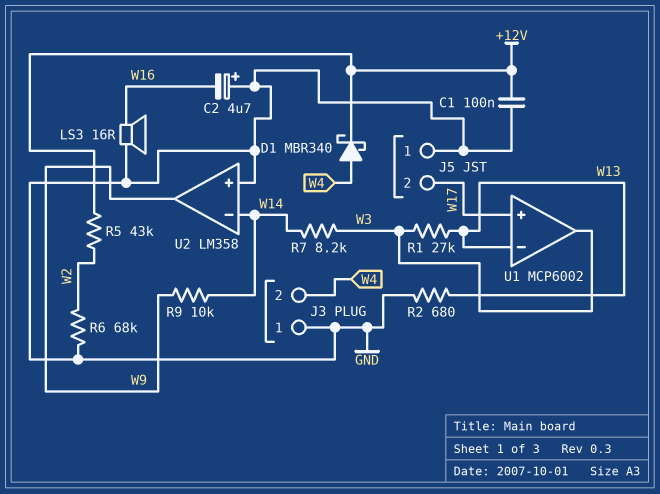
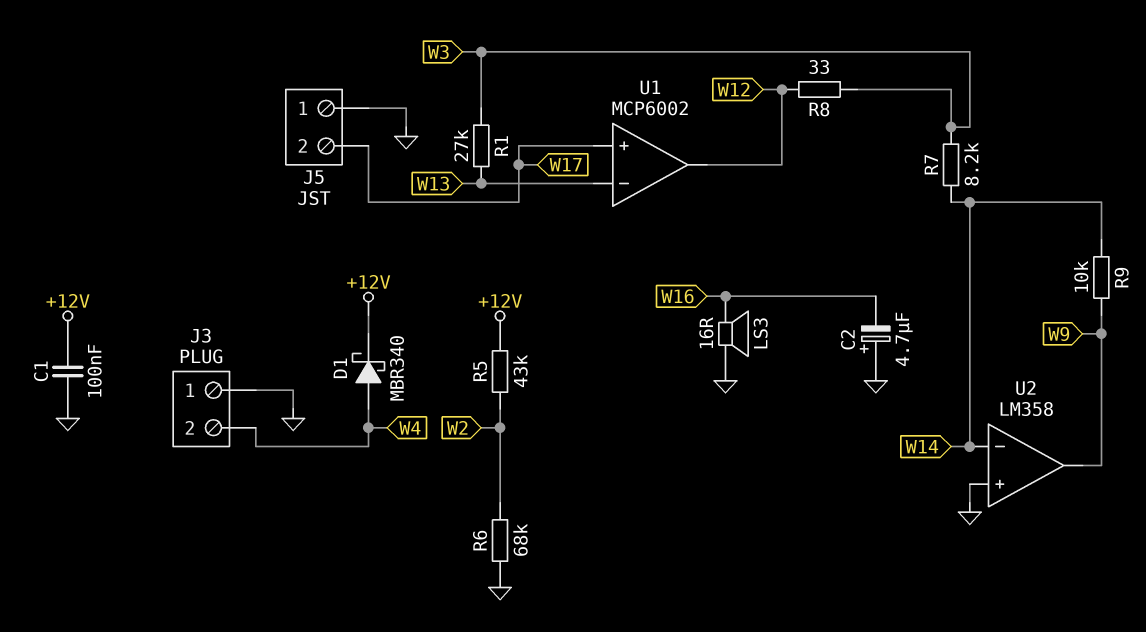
R2: 680 (GND, W13) -> none
R8: none -> 33 (W3, W12)
U1 pin out: W3 -> W12

